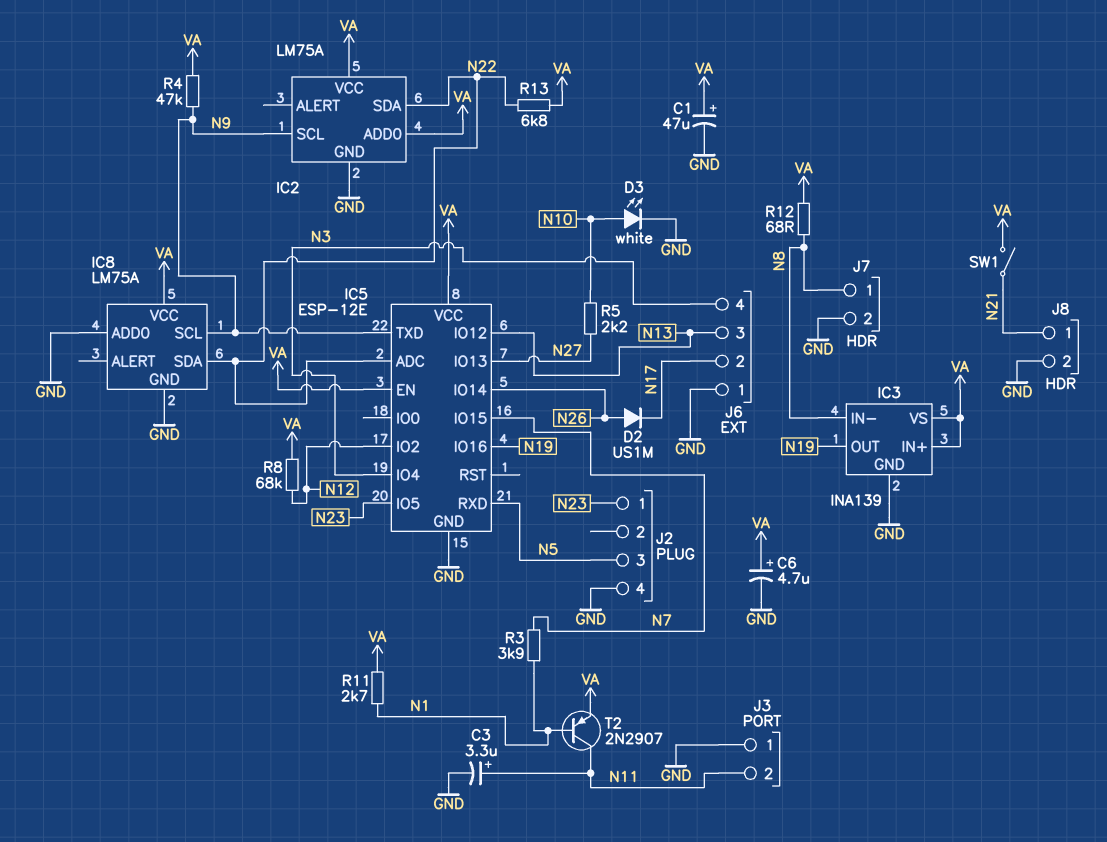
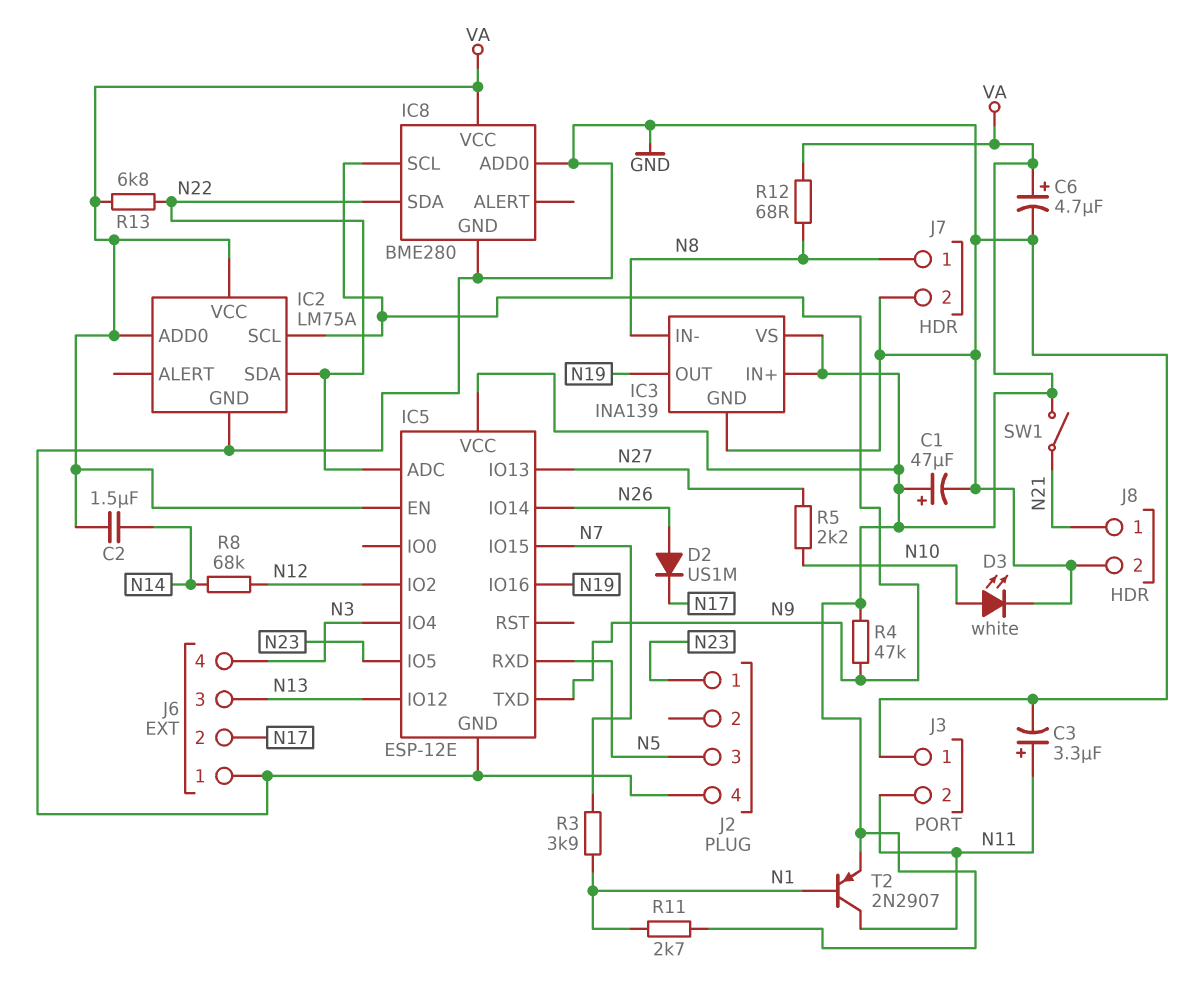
C2: none -> 1.5uF (N14, VA)
IC8: LM75A -> BME280
R8: 68k (N12, VA) -> 68k (N12, N14)

